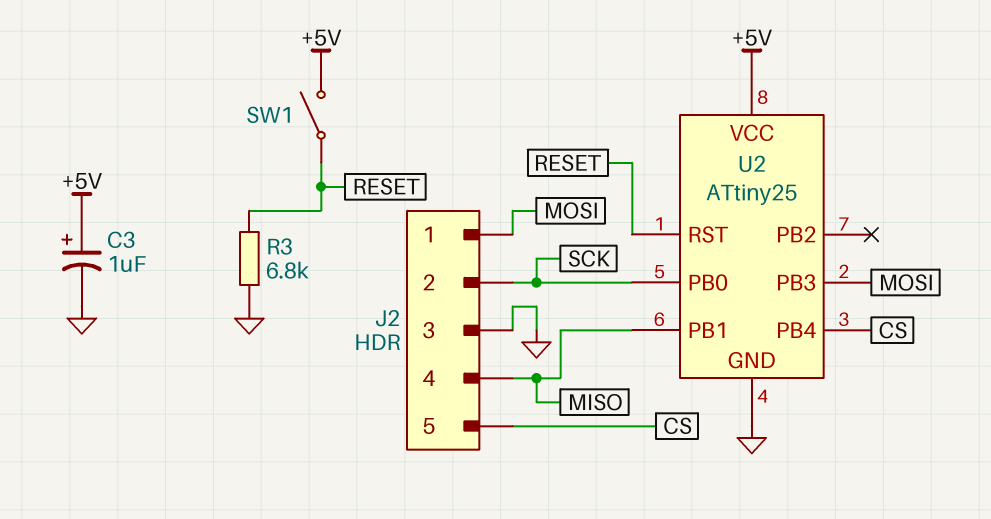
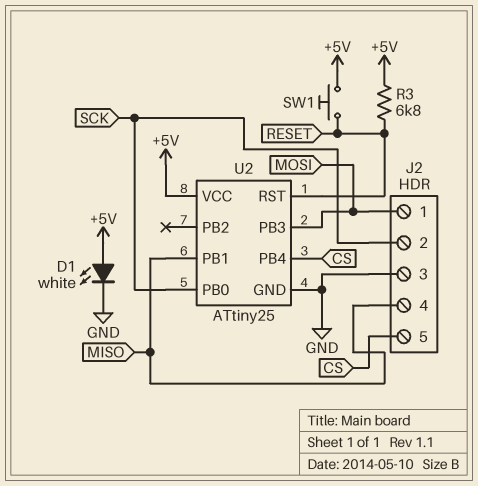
C3: 1uF (plus +5V, minus GND) -> none
D1: none -> LED white (A +5V, K GND)
R3: 6.8k (GND, RESET) -> 6.8k (+5V, RESET)
SW1: switch (+5V, RESET) -> button (+5V, RESET)

